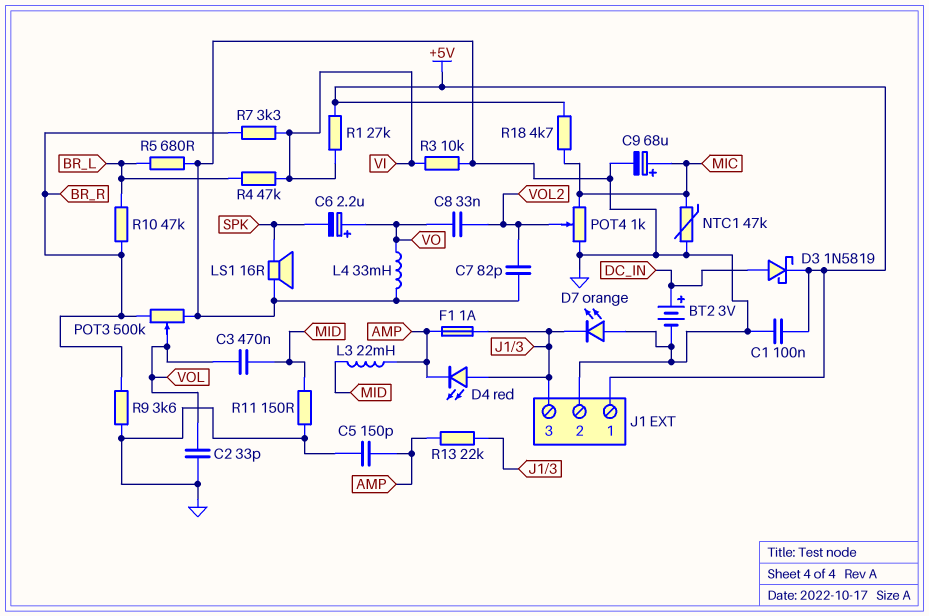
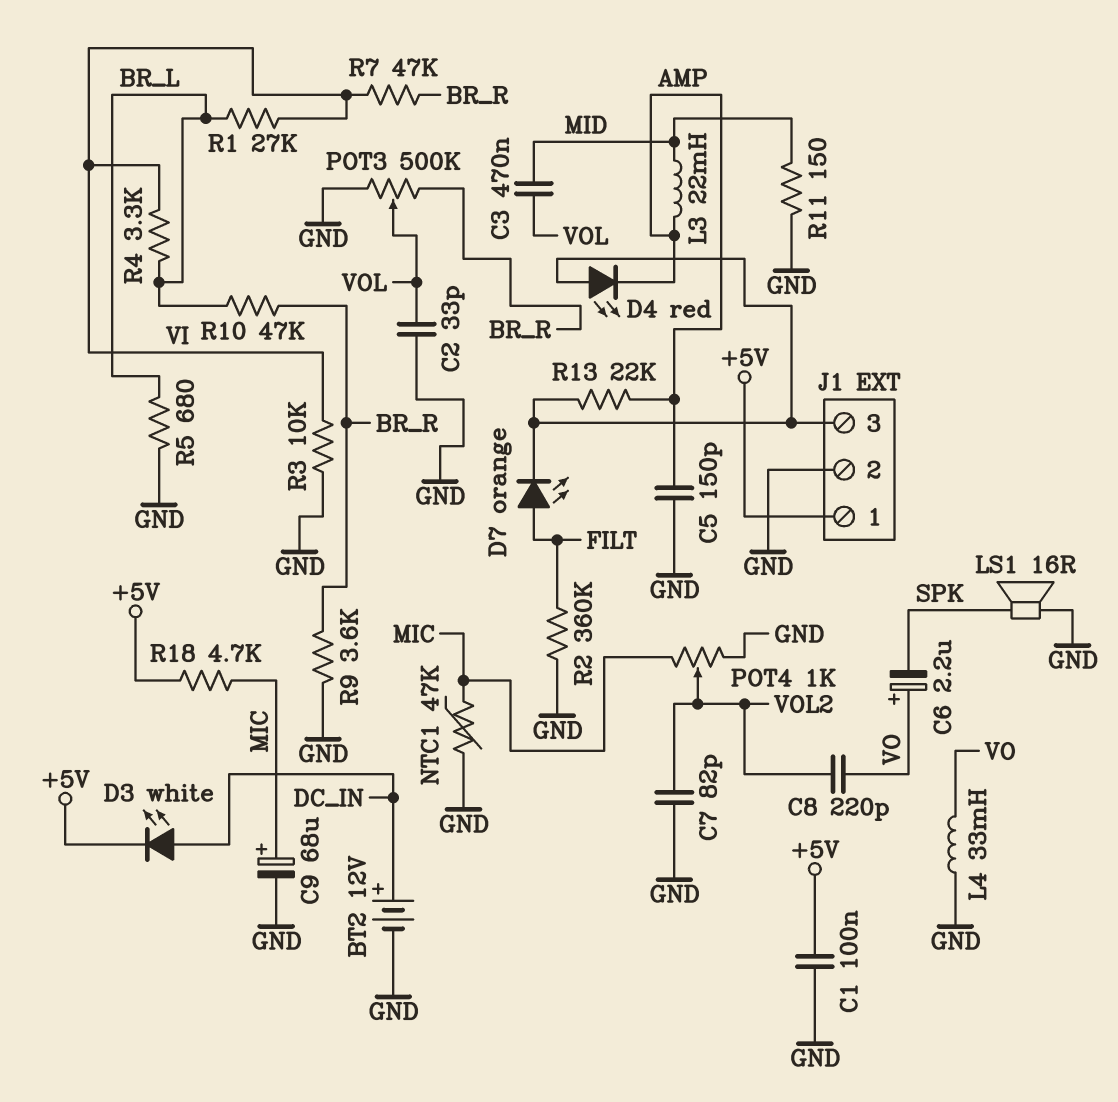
BT2: 3V (plus DC_IN, minus GND) -> 12V (plus DC_IN, minus GND)
C8: 33nF (VO, VOL2) -> 220pF (VO, VOL2)
D3: schottky 1N5819 (A DC_IN, K +5V) -> LED white (A DC_IN, K +5V)
D7: LED orange (A GND, K J1/3) -> LED orange (A FILT, K J1/3)
F1: 1A (AMP, J1/3) -> none
R1: 27k (+5V, VI) -> 27k (BR_L, VI)
R2: none -> 360k (FILT, GND)
R4: 47k (BR_L, VI) -> 3.3k (BR_L, VI)
R7: 3.3k (BR_R, VI) -> 47k (BR_R, VI)

